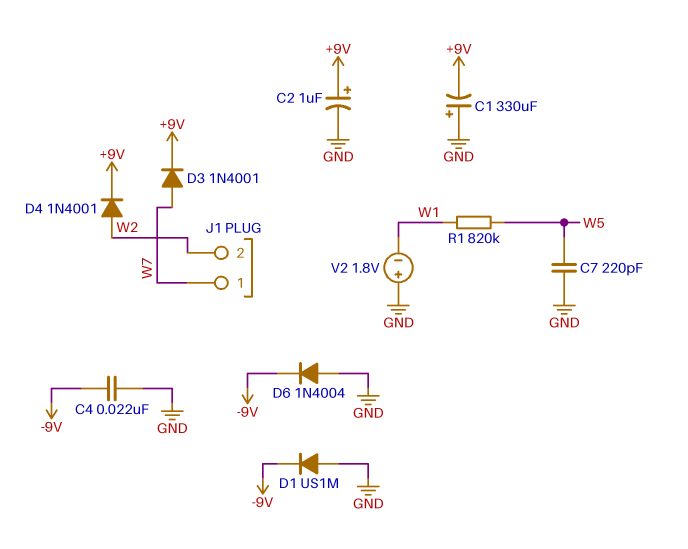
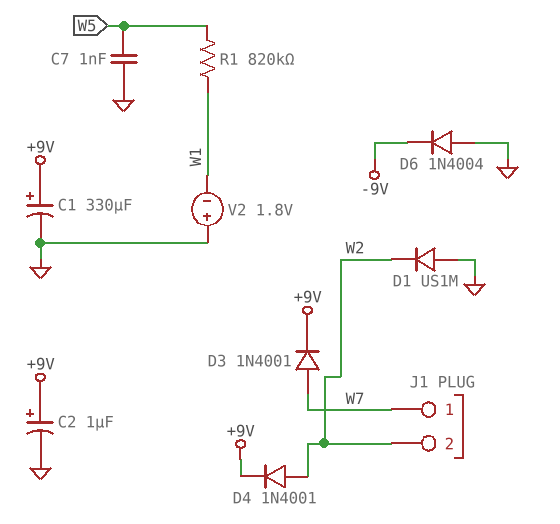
C1: 330uF (plus GND, minus +9V) -> 330uF (plus +9V, minus GND)
C4: 22nF (-9V, GND) -> none
C7: 220pF (GND, W5) -> 1nF (GND, W5)
D1: diode US1M (A GND, K -9V) -> diode US1M (A GND, K W2)

